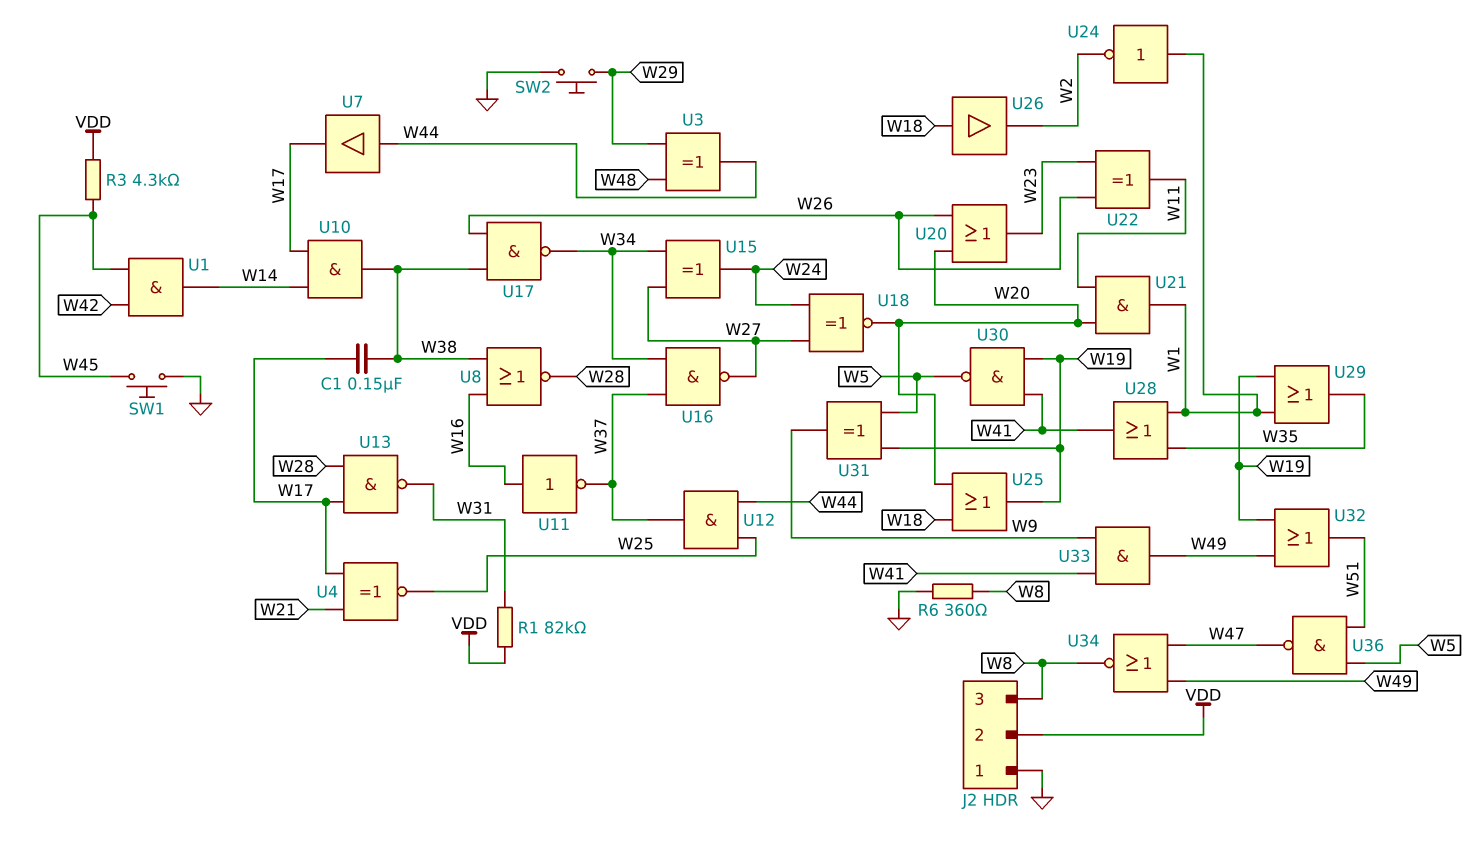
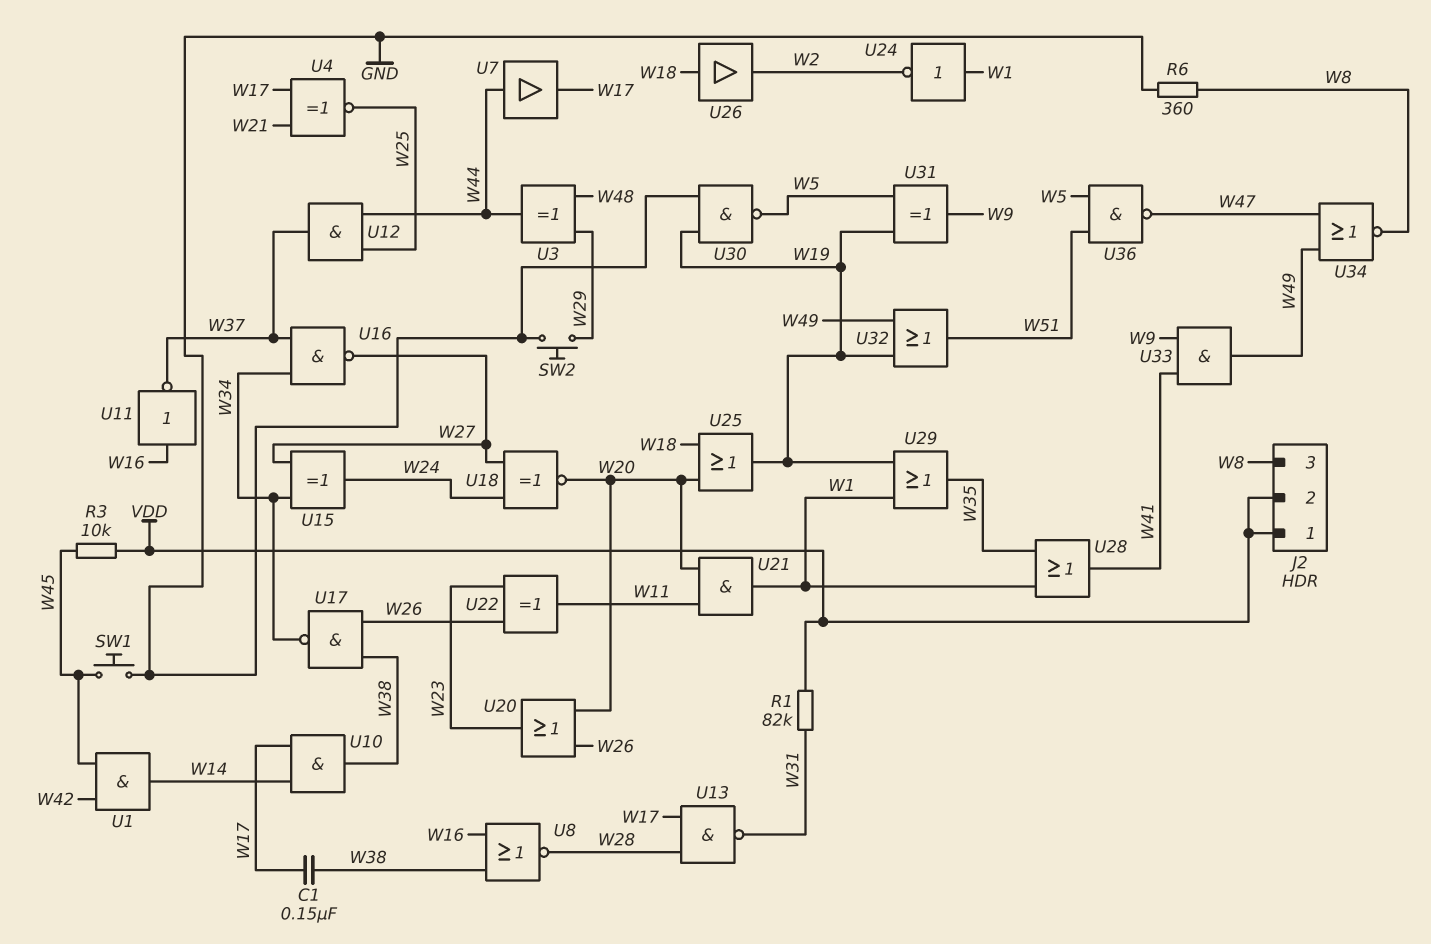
J2 pin 1: GND -> VDD
R3: 4.3k (VDD, W45) -> 10k (VDD, W45)
U30: NAND (in W19, in W41, out W5) -> NAND (in GND, in W19, out W5)

